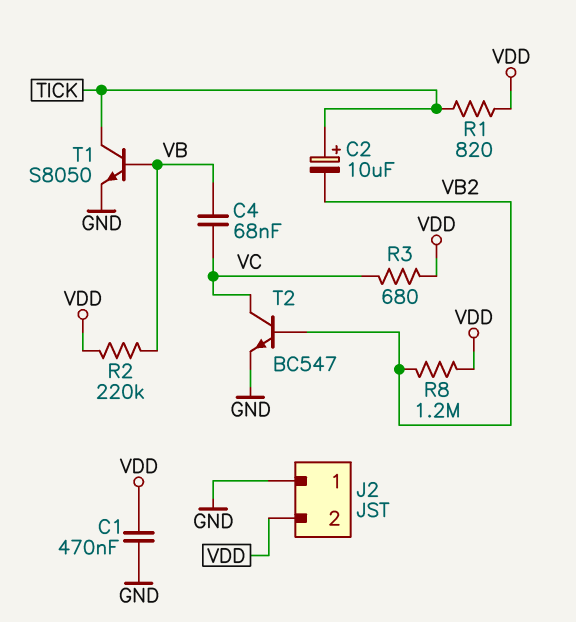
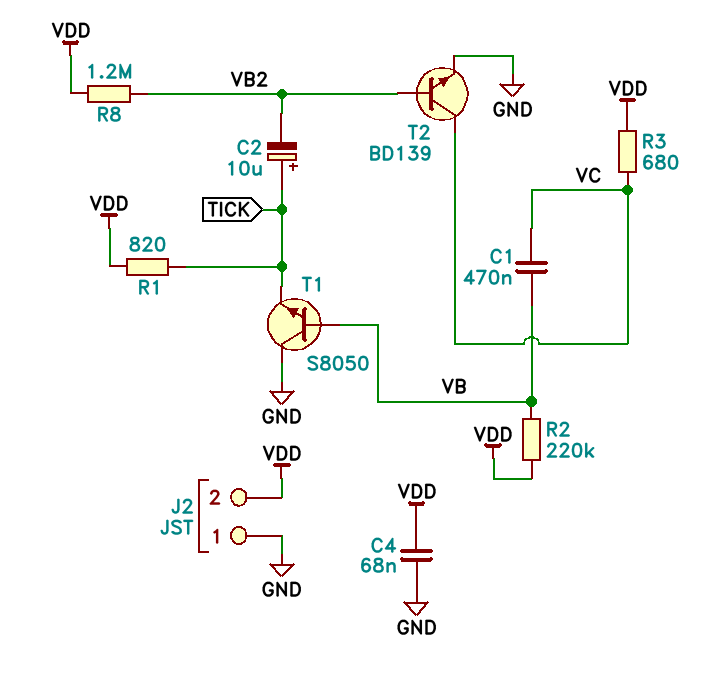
C1: 470nF (GND, VDD) -> 470nF (VB, VC)
C4: 68nF (VB, VC) -> 68nF (GND, VDD)
T1: NPN S8050 (B VB, C TICK, E GND) -> NPN S8050 (B VB, C GND, E TICK)
T2: NPN BC547 (B VB2, C VC, E GND) -> NPN BD139 (B VB2, C VC, E GND)

